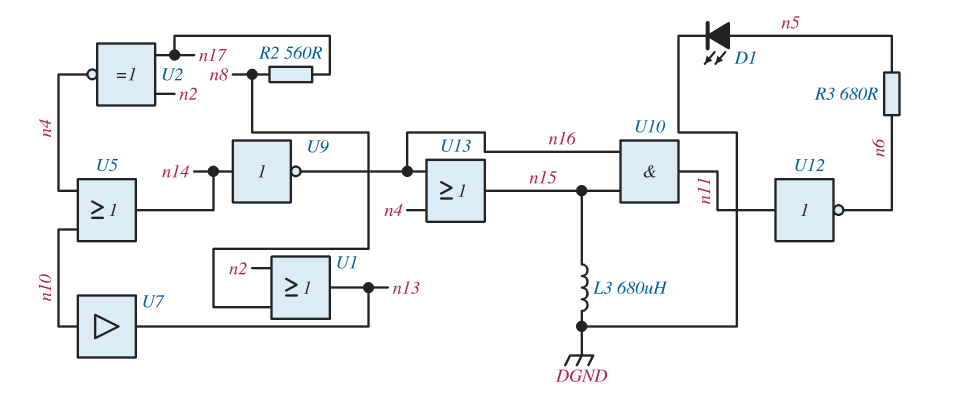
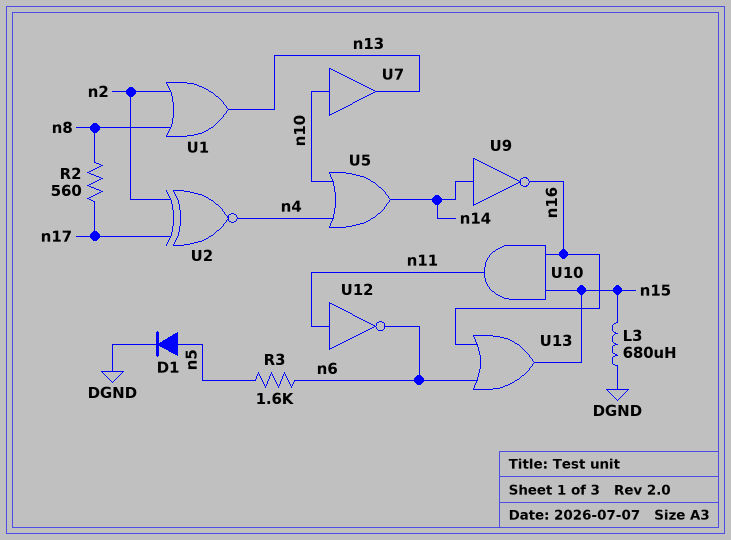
D1: LED (A n5, K DGND) -> diode (A n5, K DGND)
R3: 680 (n5, n6) -> 1.6k (n5, n6)
U13: OR (in n4, in n16, out n15) -> OR (in n6, in n16, out n15)

